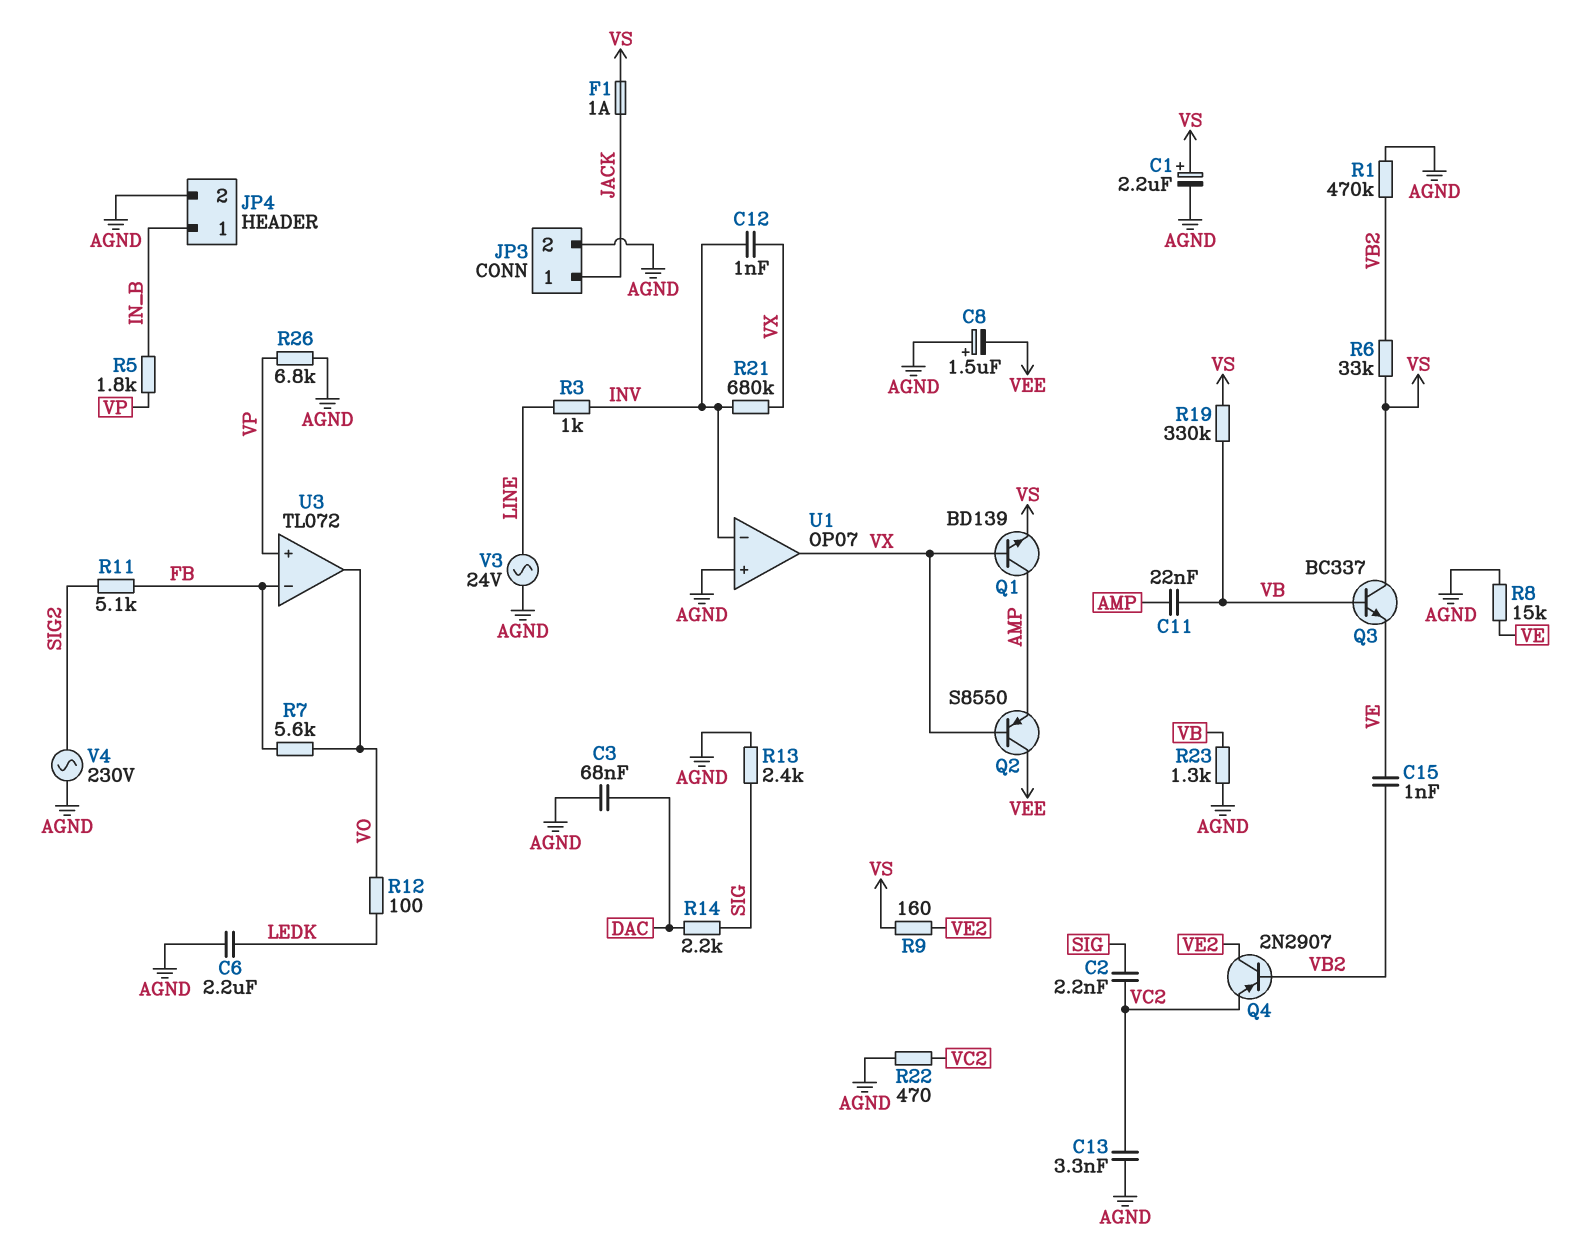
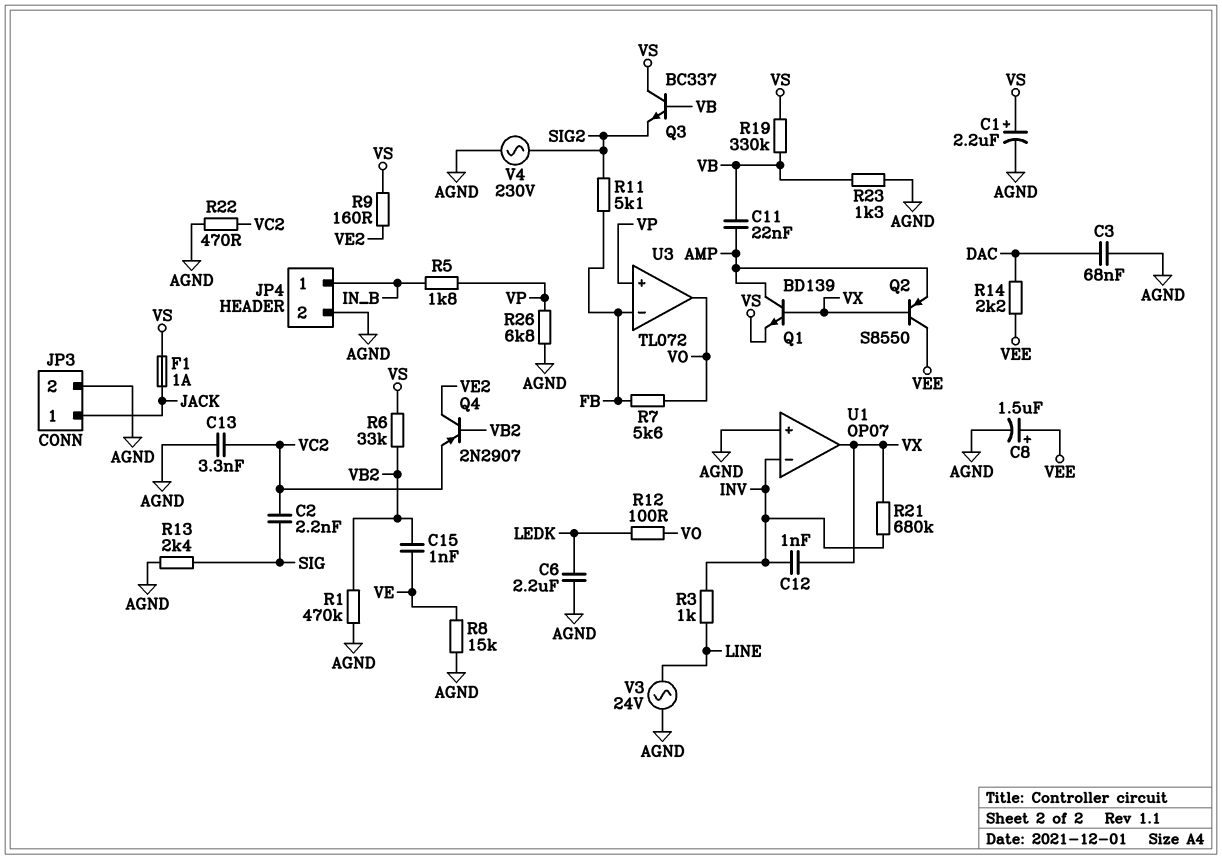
C8: 1.5uF (plus AGND, minus VEE) -> 1.5uF (plus VEE, minus AGND)
Q3: NPN BC337 (B VB, C VS, E VE) -> NPN BC337 (B VB, C VS, E SIG2)
R14: 2.2k (DAC, SIG) -> 2.2k (DAC, VEE)

